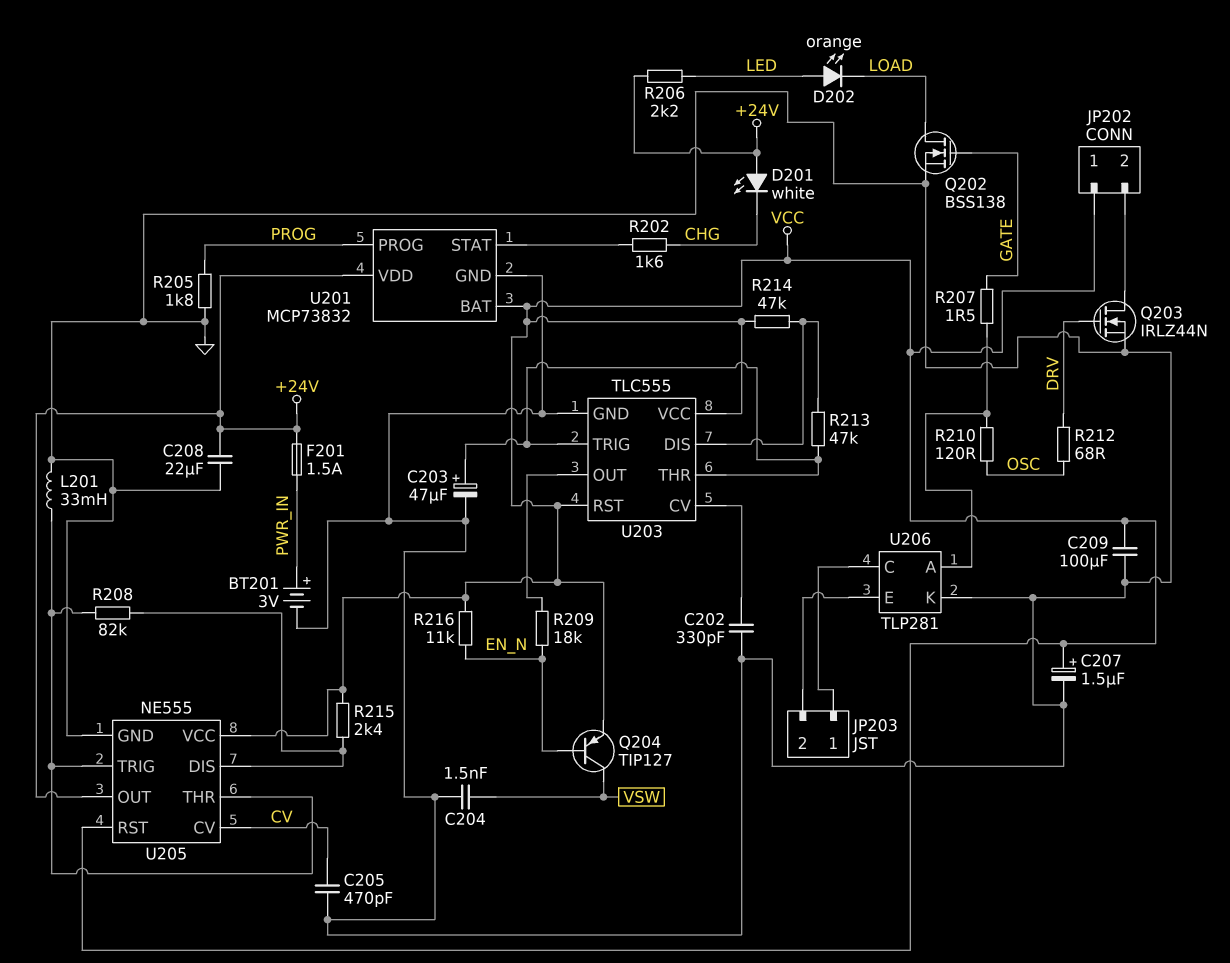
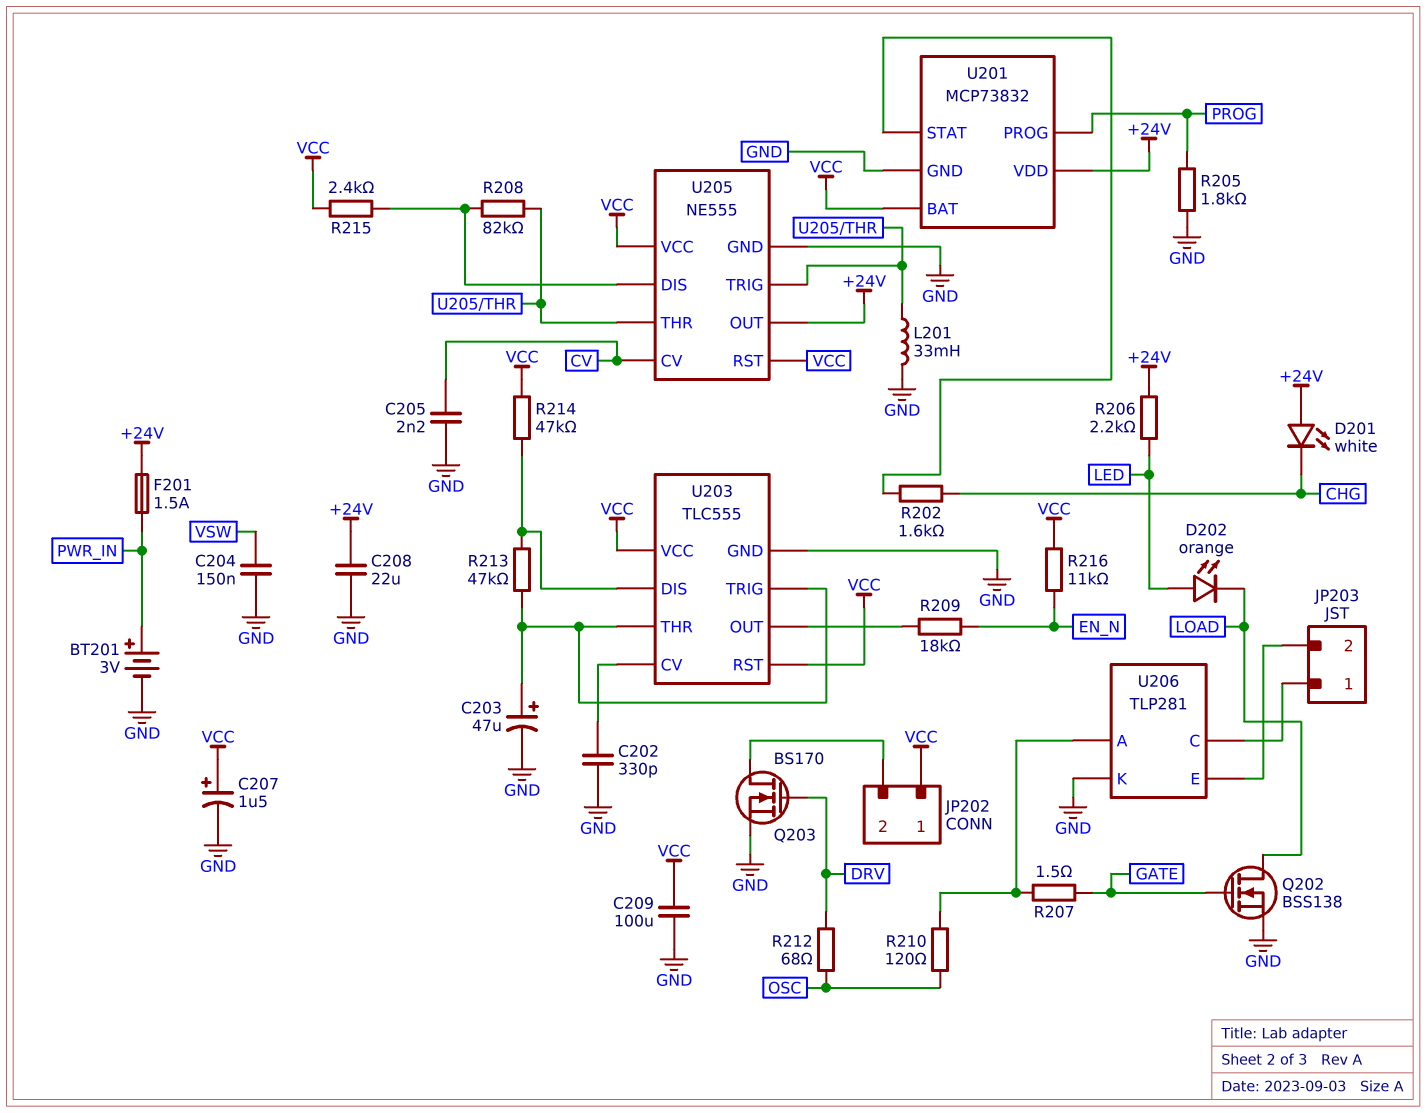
C204: 1.5nF (GND, VSW) -> 150nF (GND, VSW)
C205: 470pF (CV, GND) -> 2.2nF (CV, GND)
Q203: NMOS IRLZ44N (G DRV, D JP202/2, S GND) -> NMOS BS170 (G DRV, D JP202/2, S GND)
Q204: PNP TIP127 (B EN_N, C VSW, E VCC) -> none

